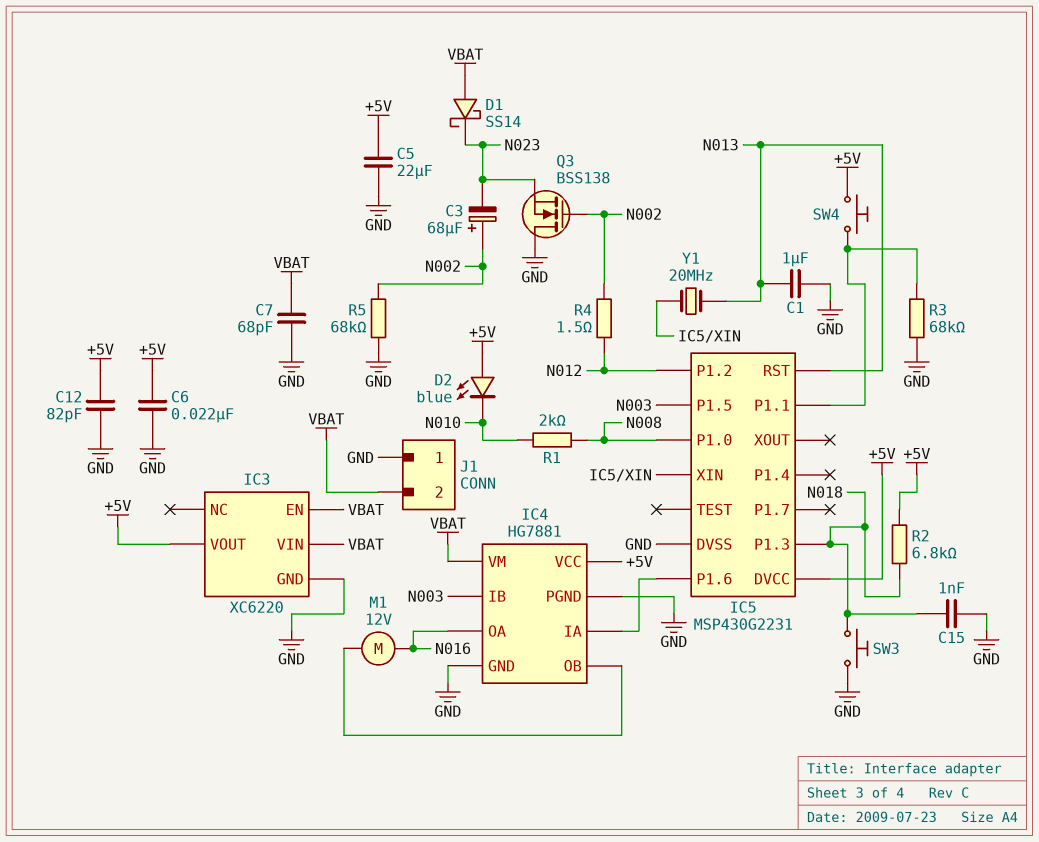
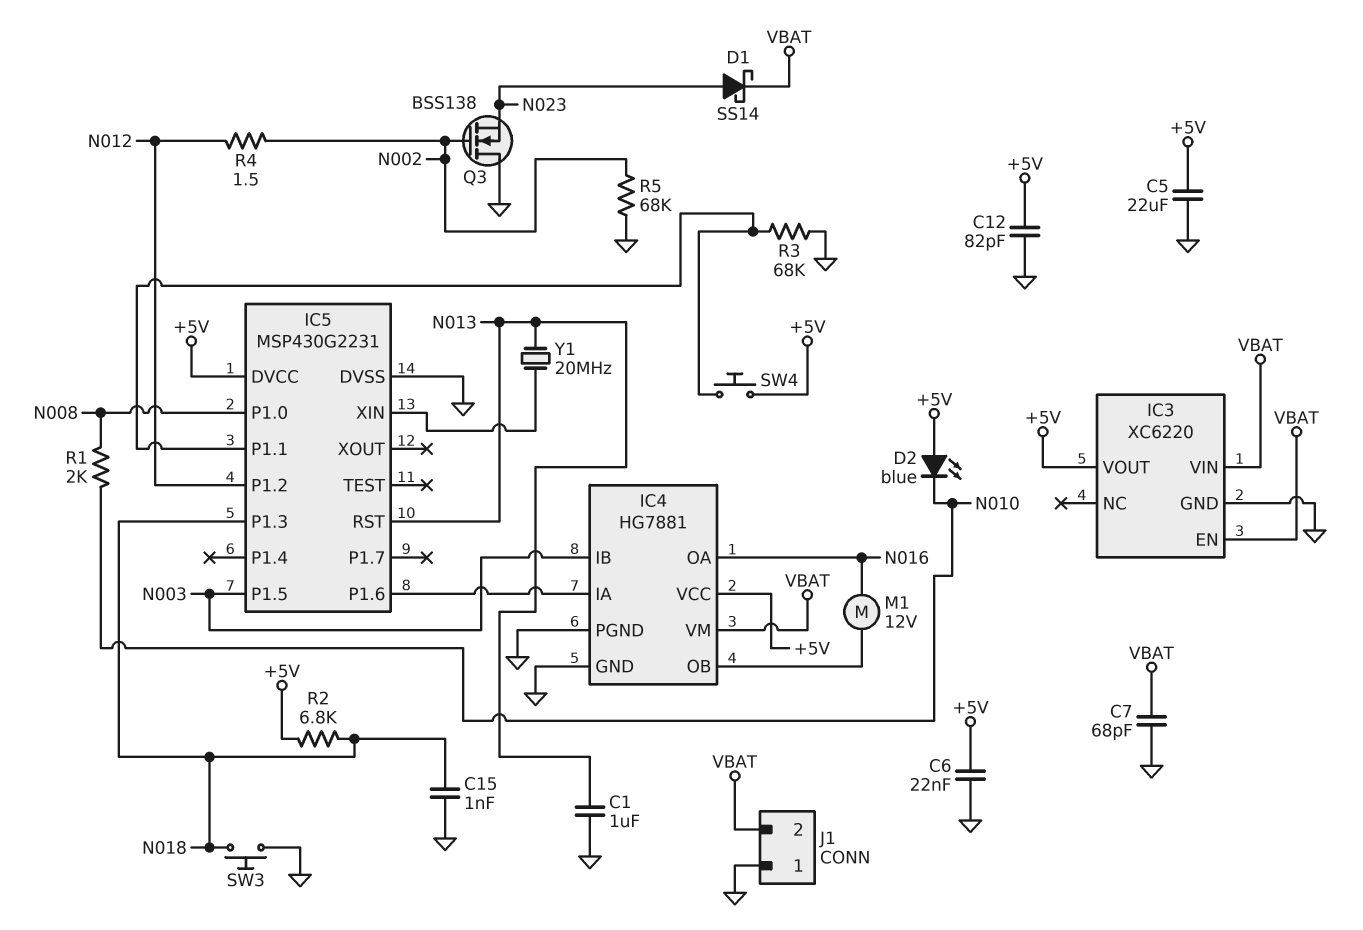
C3: 68uF (plus N002, minus N023) -> none
D1: schottky SS14 (A VBAT, K N023) -> schottky SS14 (A N023, K VBAT)

